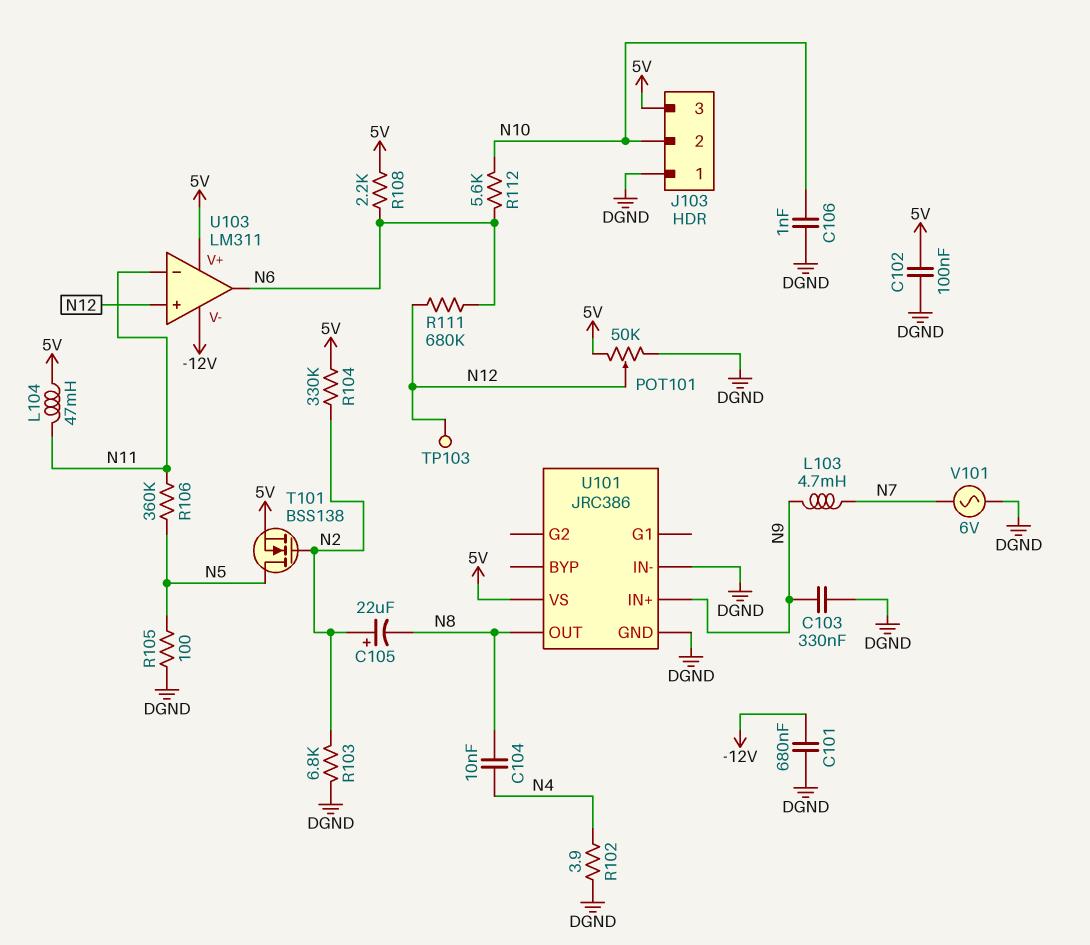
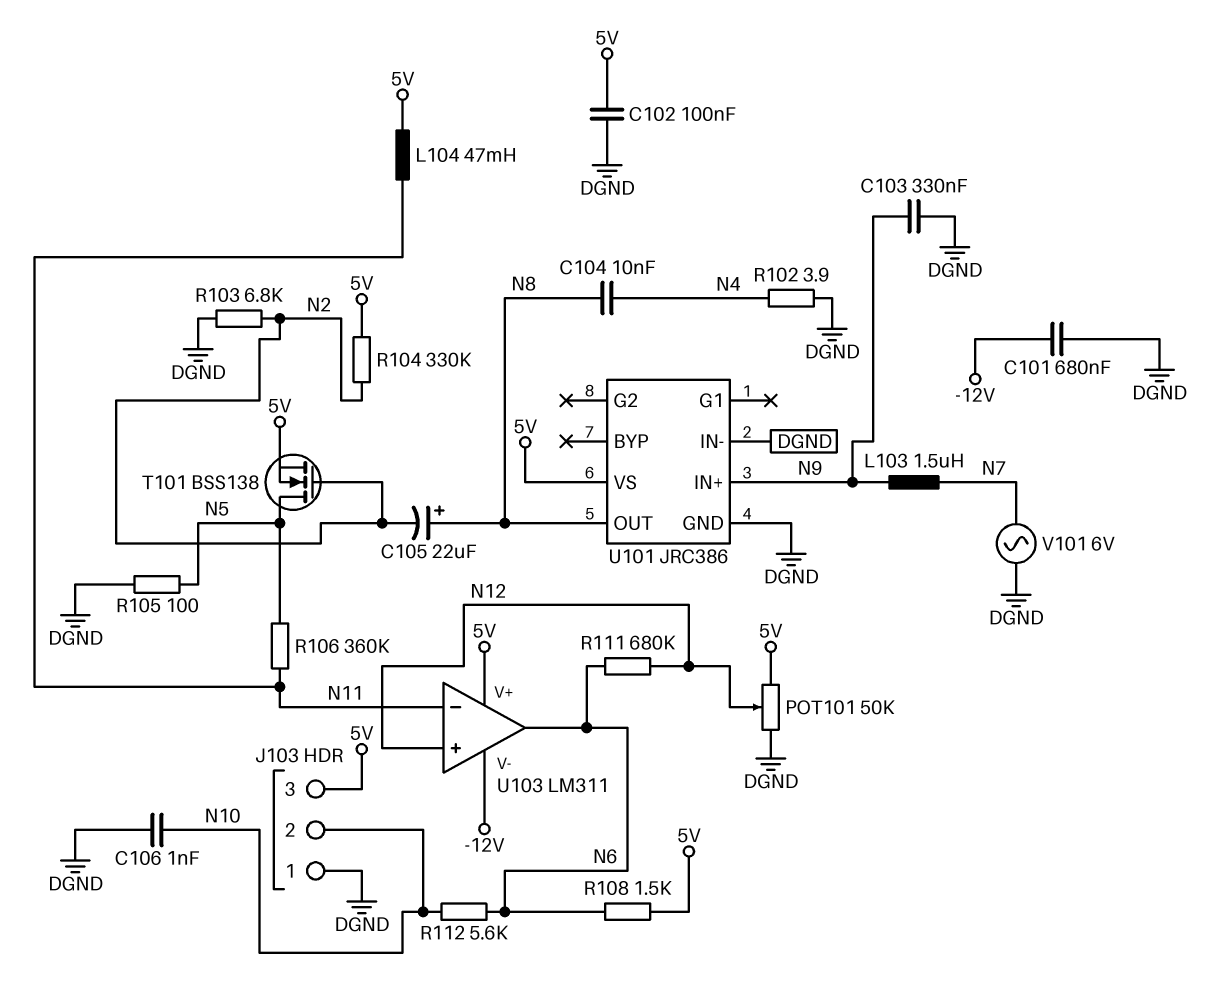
C105: 22uF (plus N2, minus N8) -> 22uF (plus N8, minus N2)
L103: 4.7mH (N7, N9) -> 1.5uH (N7, N9)
R108: 2.2k (5V, N6) -> 1.5k (5V, N6)
TP103: test point (N12) -> none

